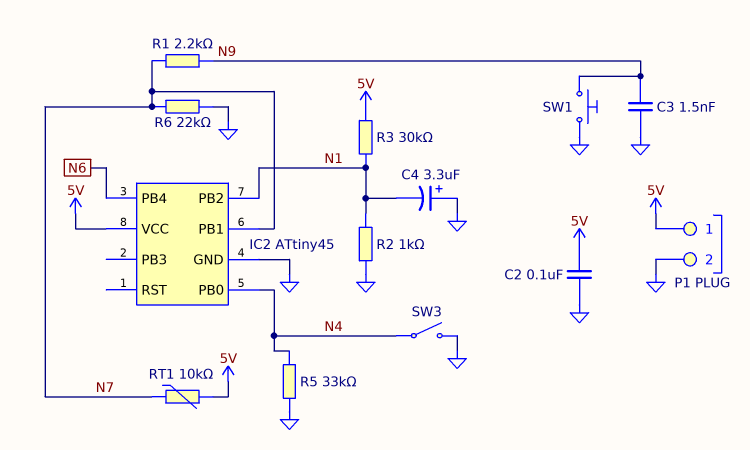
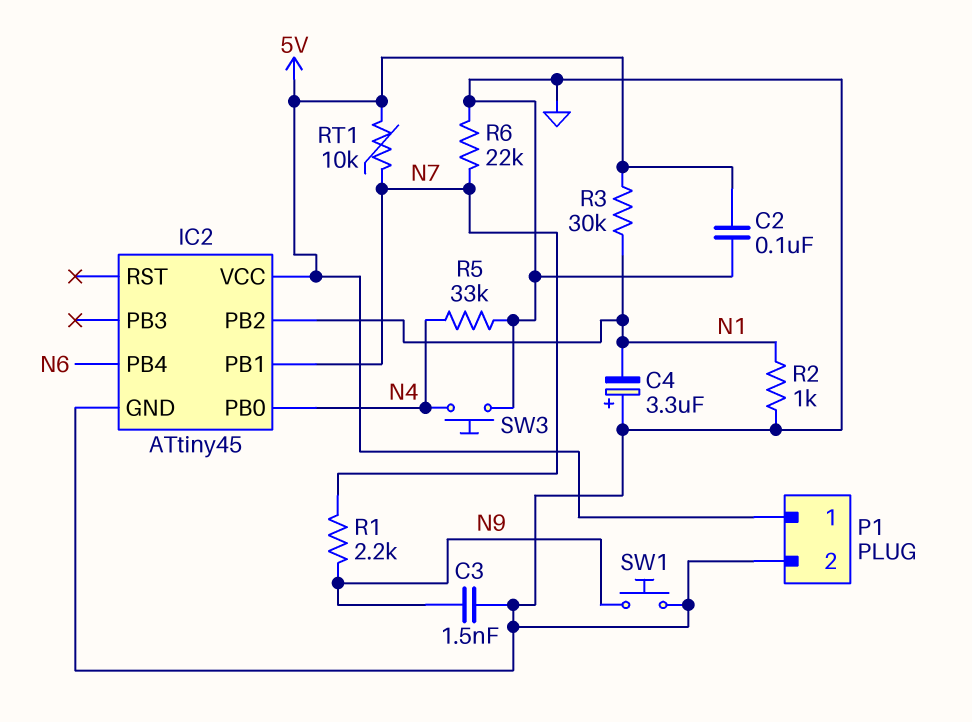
SW3: switch (GND, N4) -> button (GND, N4)

